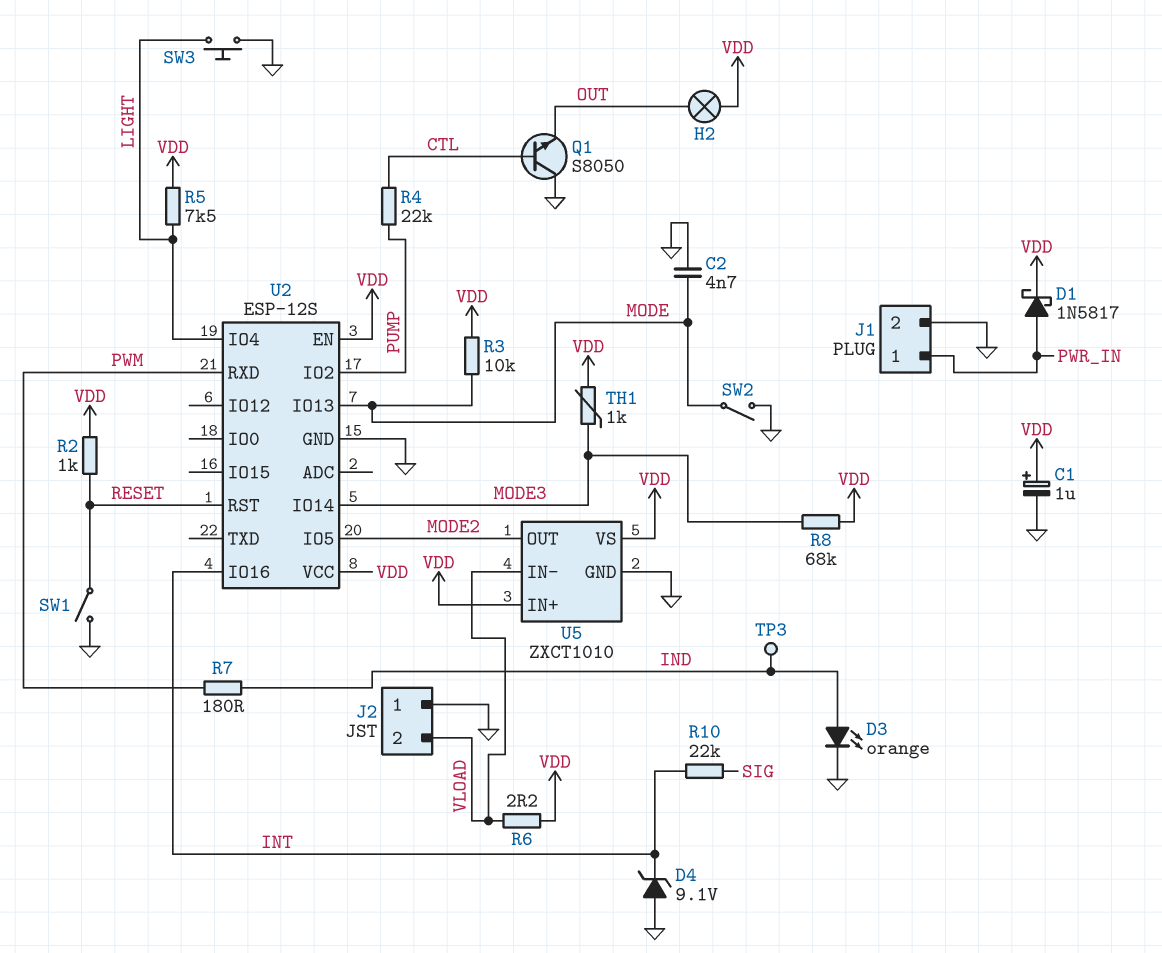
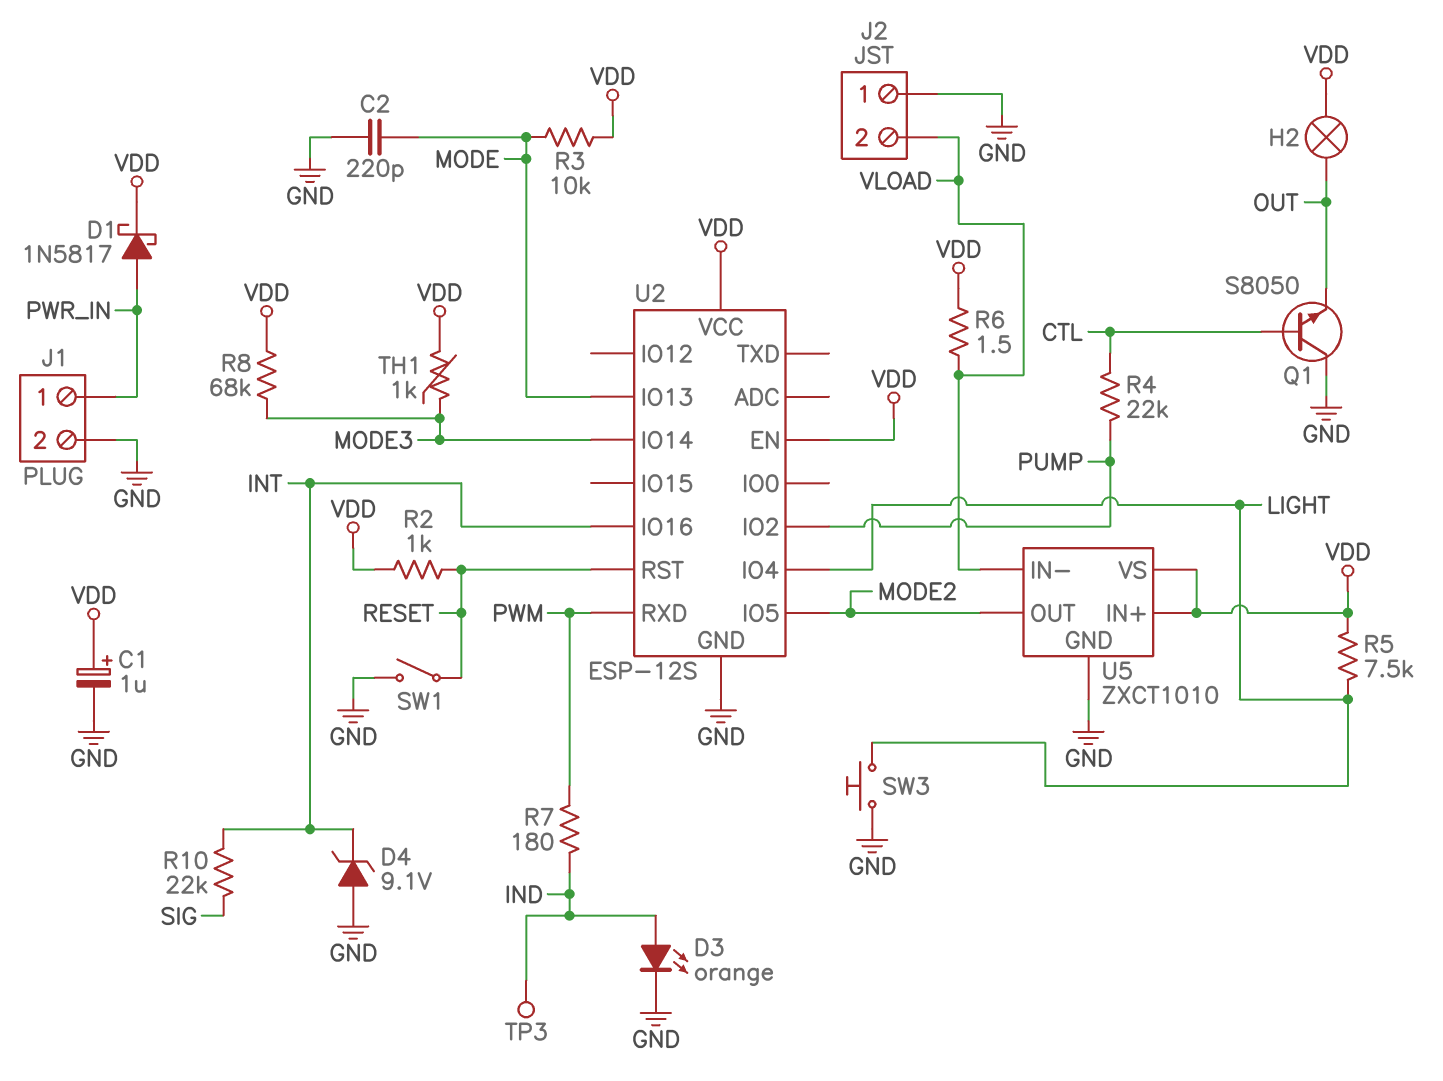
C2: 4.7nF (GND, MODE) -> 220pF (GND, MODE)
R6: 2.2 (VDD, VLOAD) -> 1.5 (VDD, VLOAD)
SW2: switch (GND, MODE) -> none

